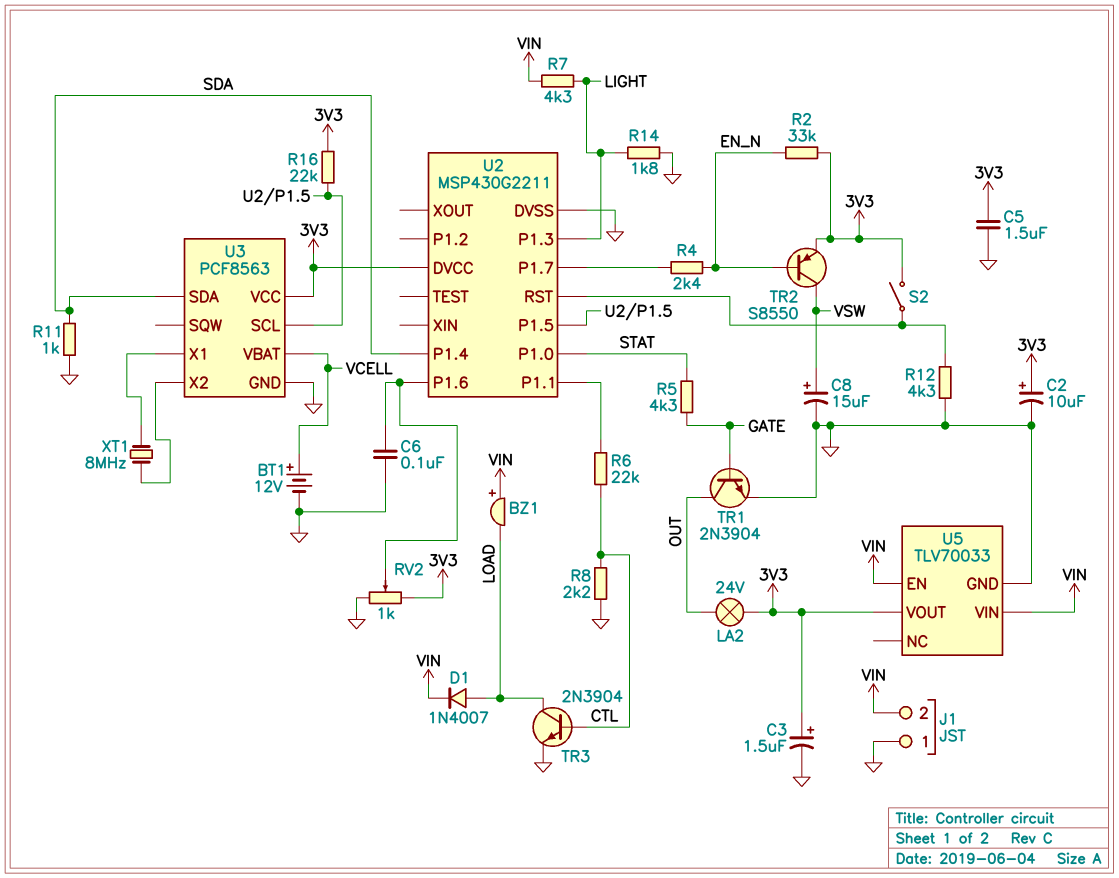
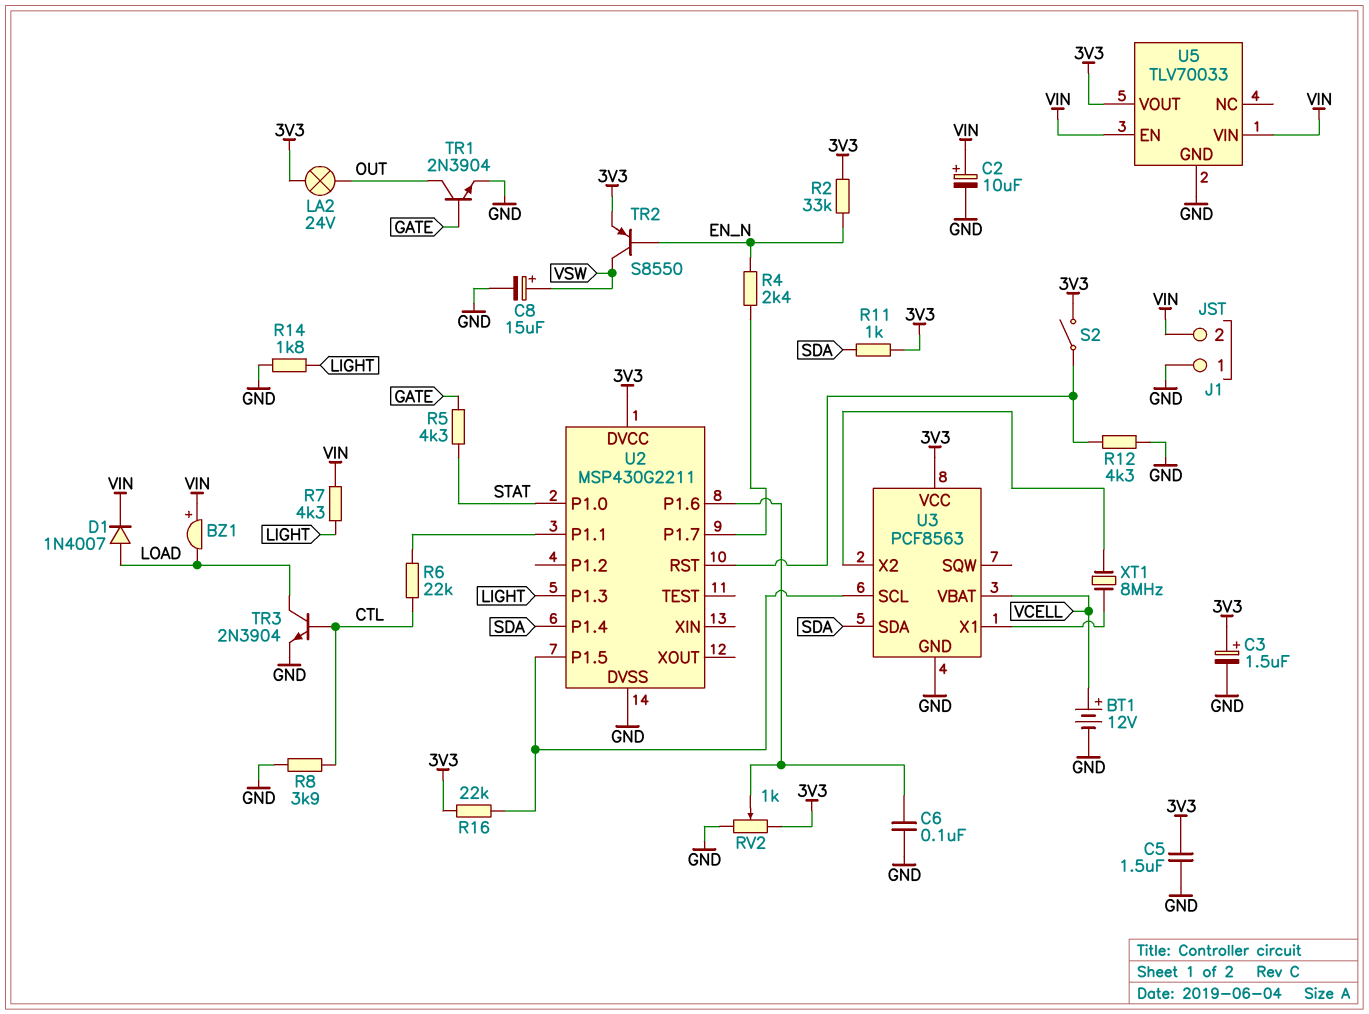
C2: 10uF (plus 3V3, minus GND) -> 10uF (plus VIN, minus GND)
R8: 2.2k (CTL, GND) -> 3.9k (CTL, GND)
R11: 1k (GND, SDA) -> 1k (3V3, SDA)

